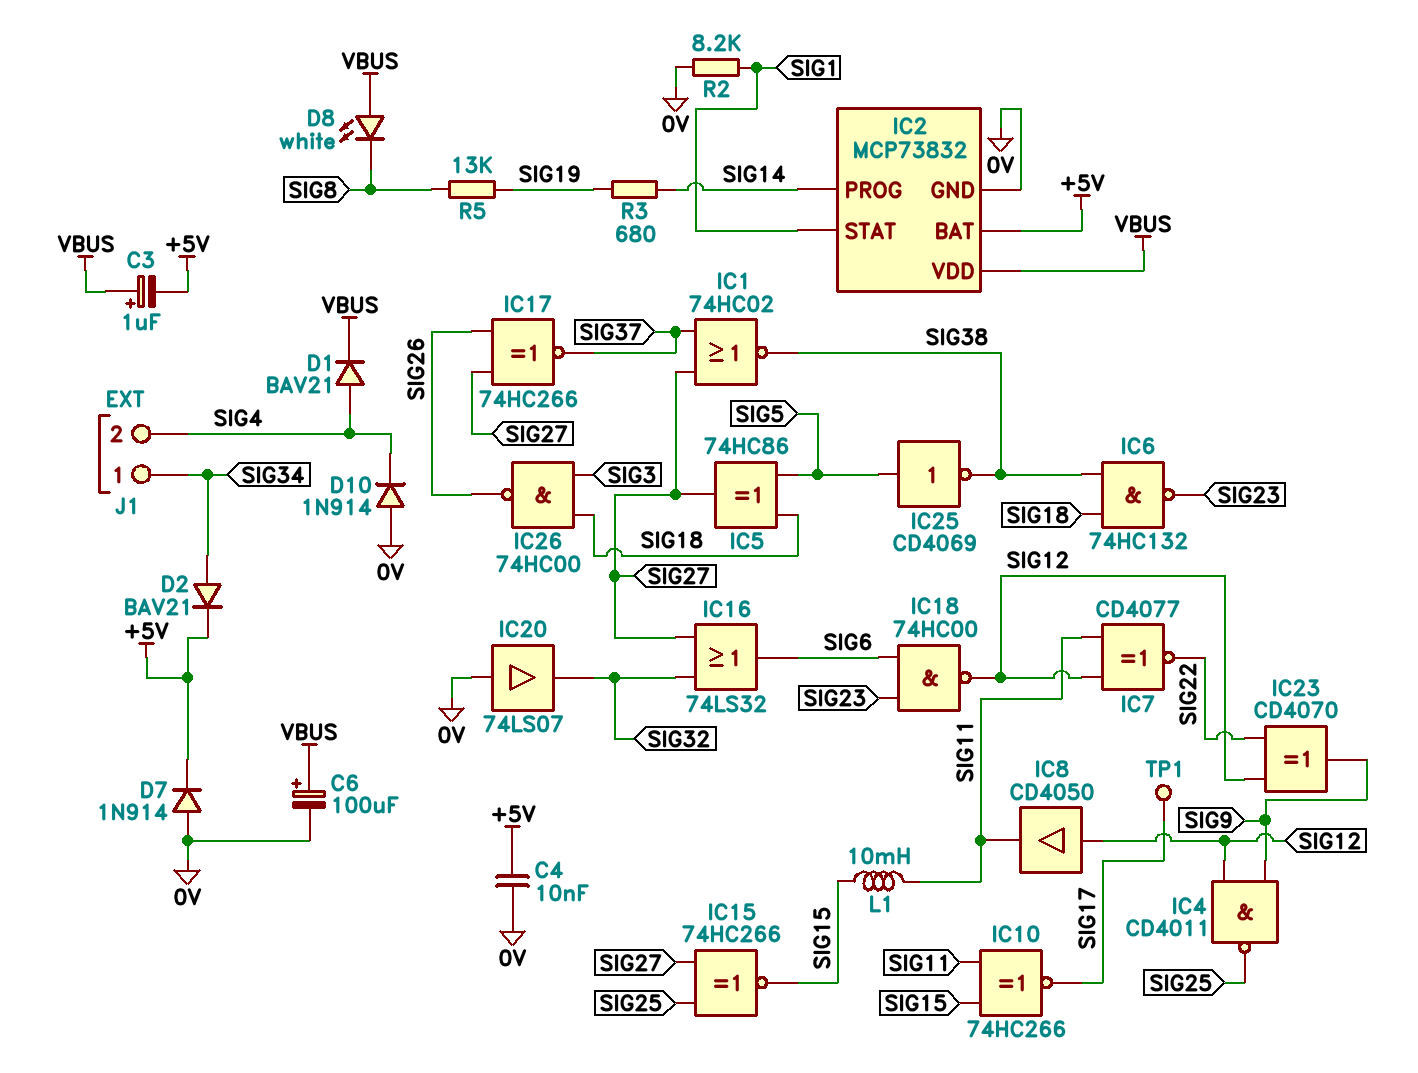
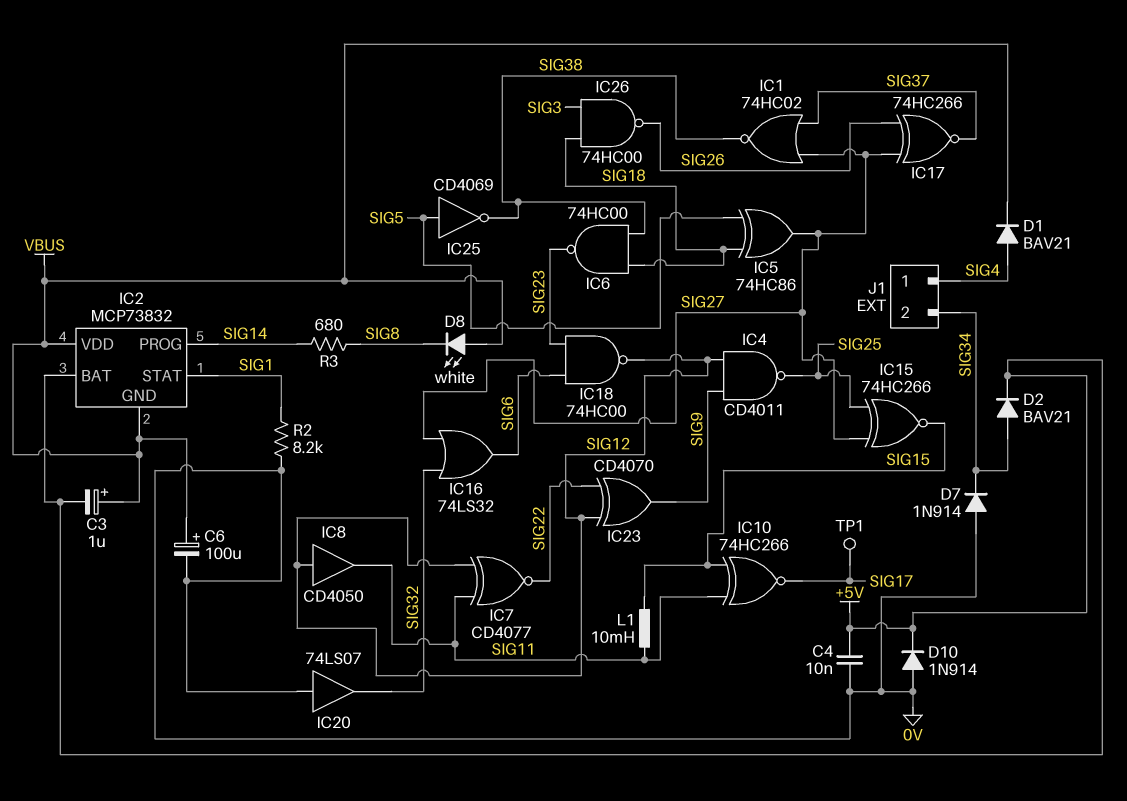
D7: diode 1N914 (A 0V, K +5V) -> diode 1N914 (A 0V, K SIG34)
D10: diode 1N914 (A 0V, K SIG4) -> diode 1N914 (A 0V, K +5V)
IC2 pin GND: 0V -> VBUS
IC6: NAND 74HC132 (in SIG18, in SIG38, out SIG23) -> NAND 74HC00 (in SIG18, in SIG38, out SIG23)
J1 pin 1: SIG34 -> SIG4
J1 pin 2: SIG4 -> SIG34
R3: 680 (SIG14, SIG19) -> 680 (SIG8, SIG14)
R5: 13k (SIG8, SIG19) -> none

